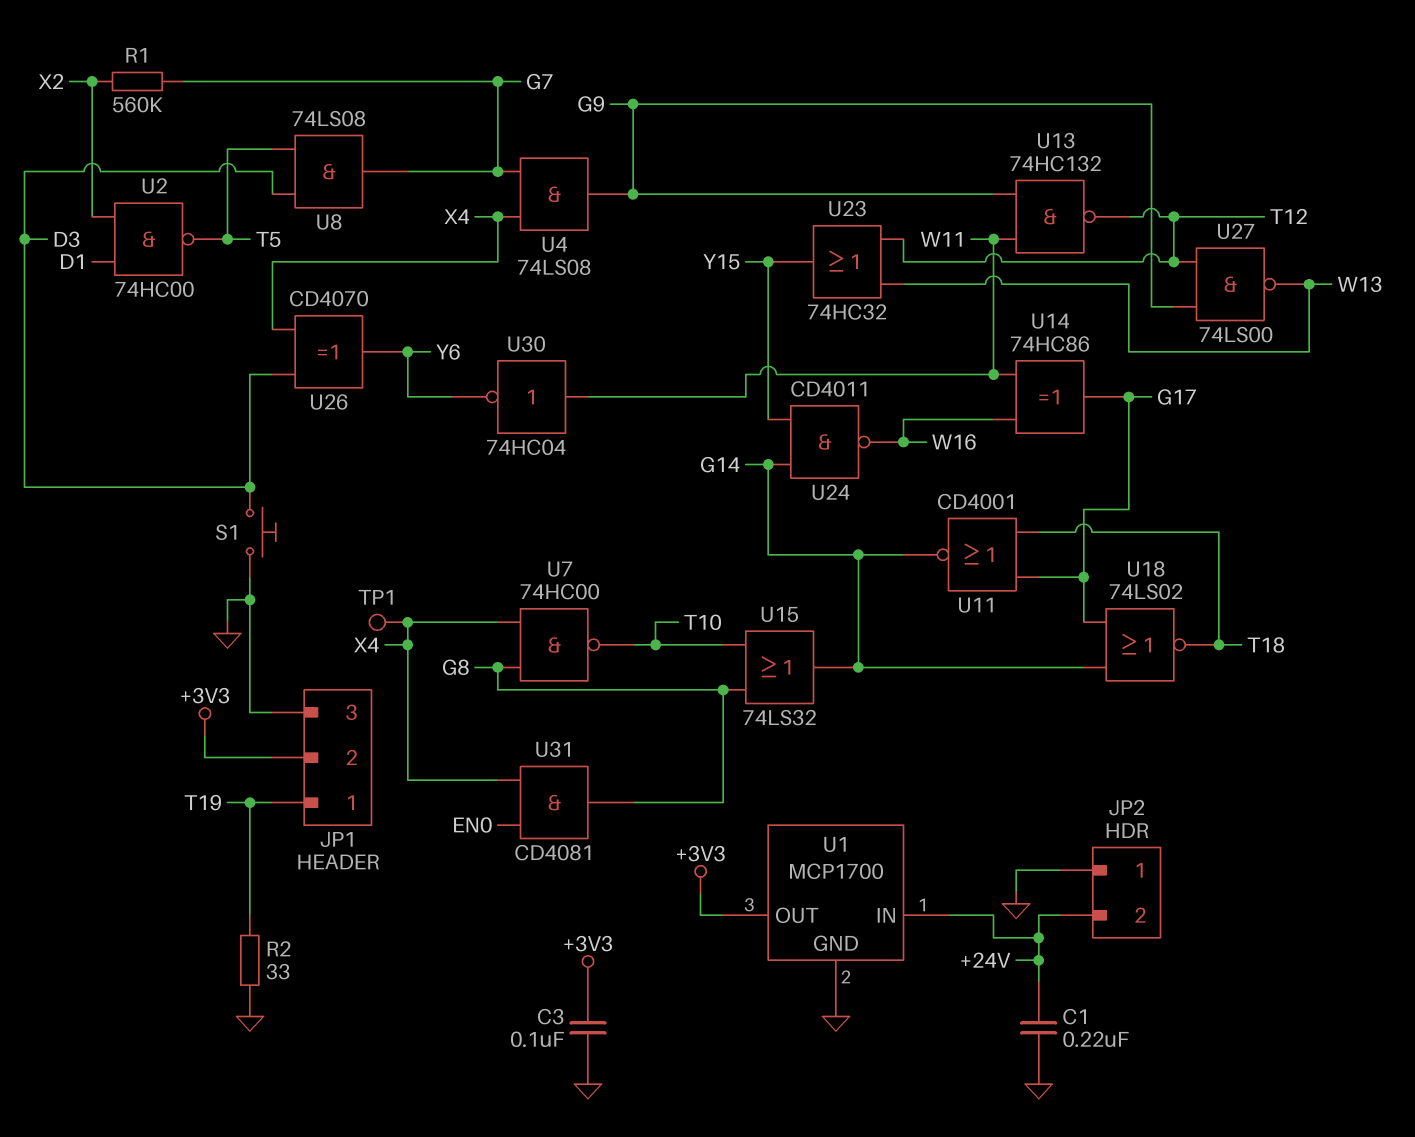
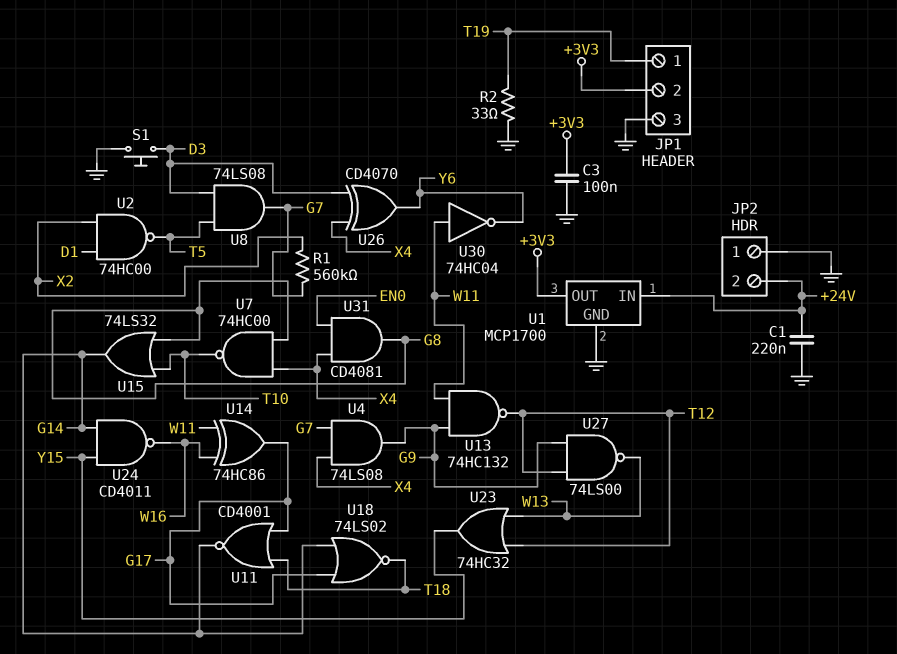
TP1: test point (X4) -> none

